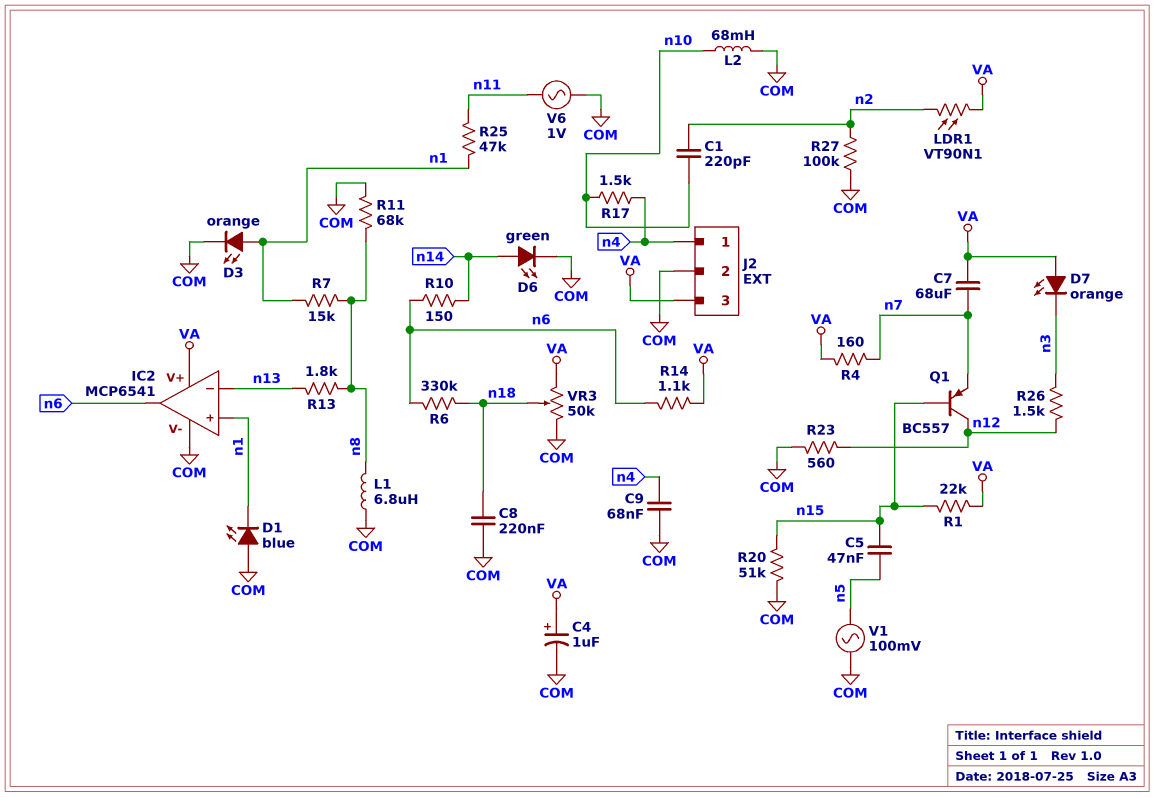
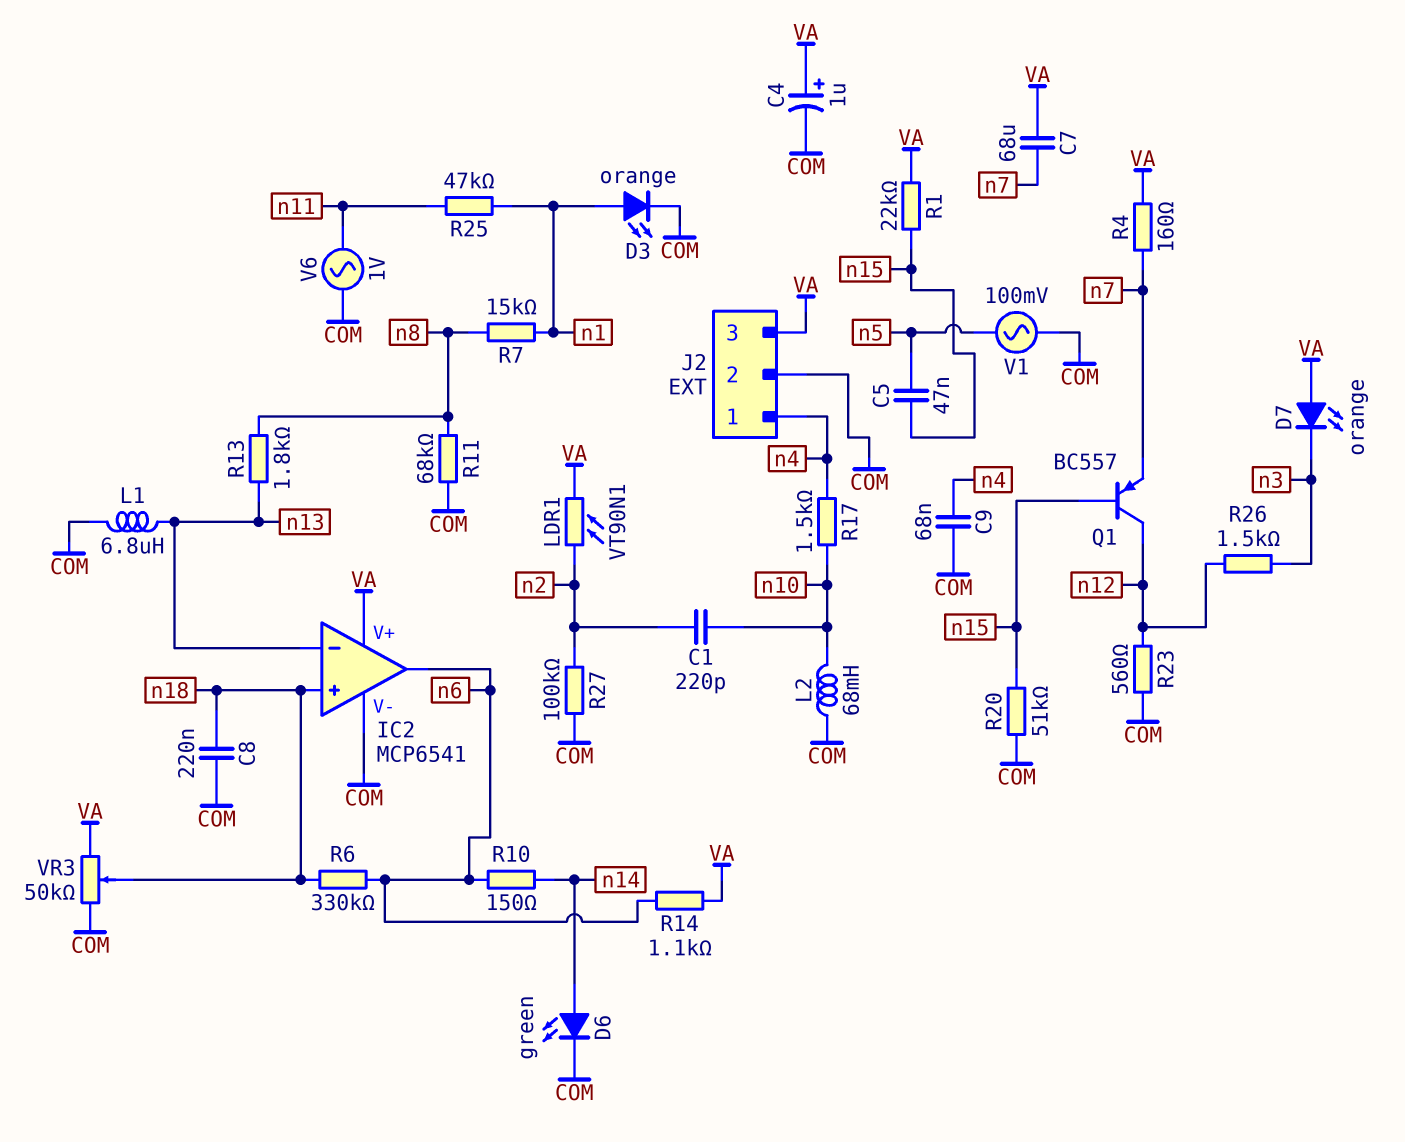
D1: LED blue (A COM, K n1) -> none
IC2 pin in+: n1 -> n18
L1: 6.8uH (COM, n8) -> 6.8uH (COM, n13)

